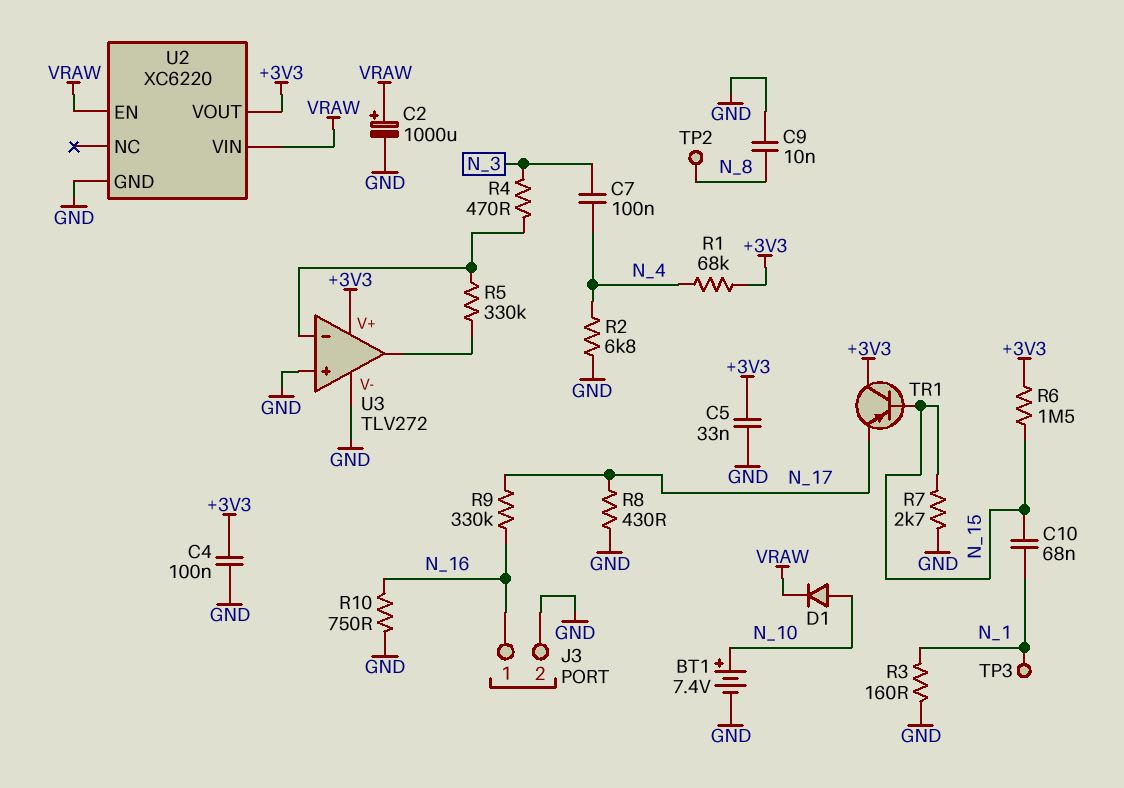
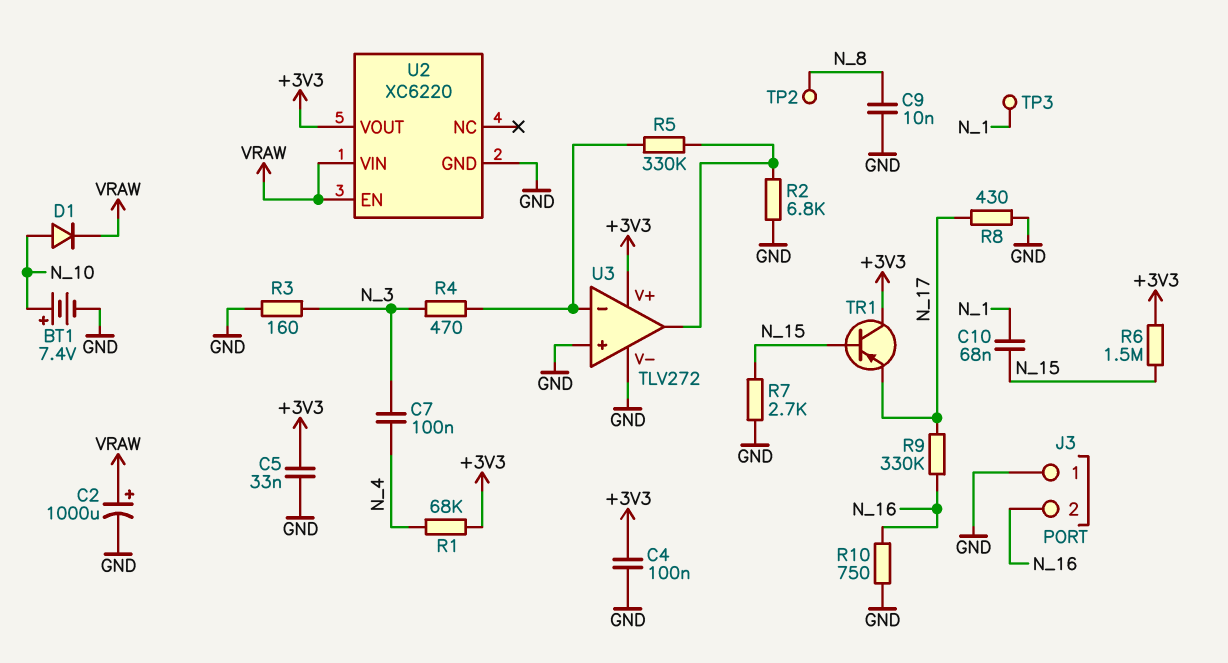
J3 pin 1: N_16 -> GND
J3 pin 2: GND -> N_16
R2: 6.8k (GND, N_4) -> 6.8k (GND, U3/out)
R3: 160 (GND, N_1) -> 160 (GND, N_3)

